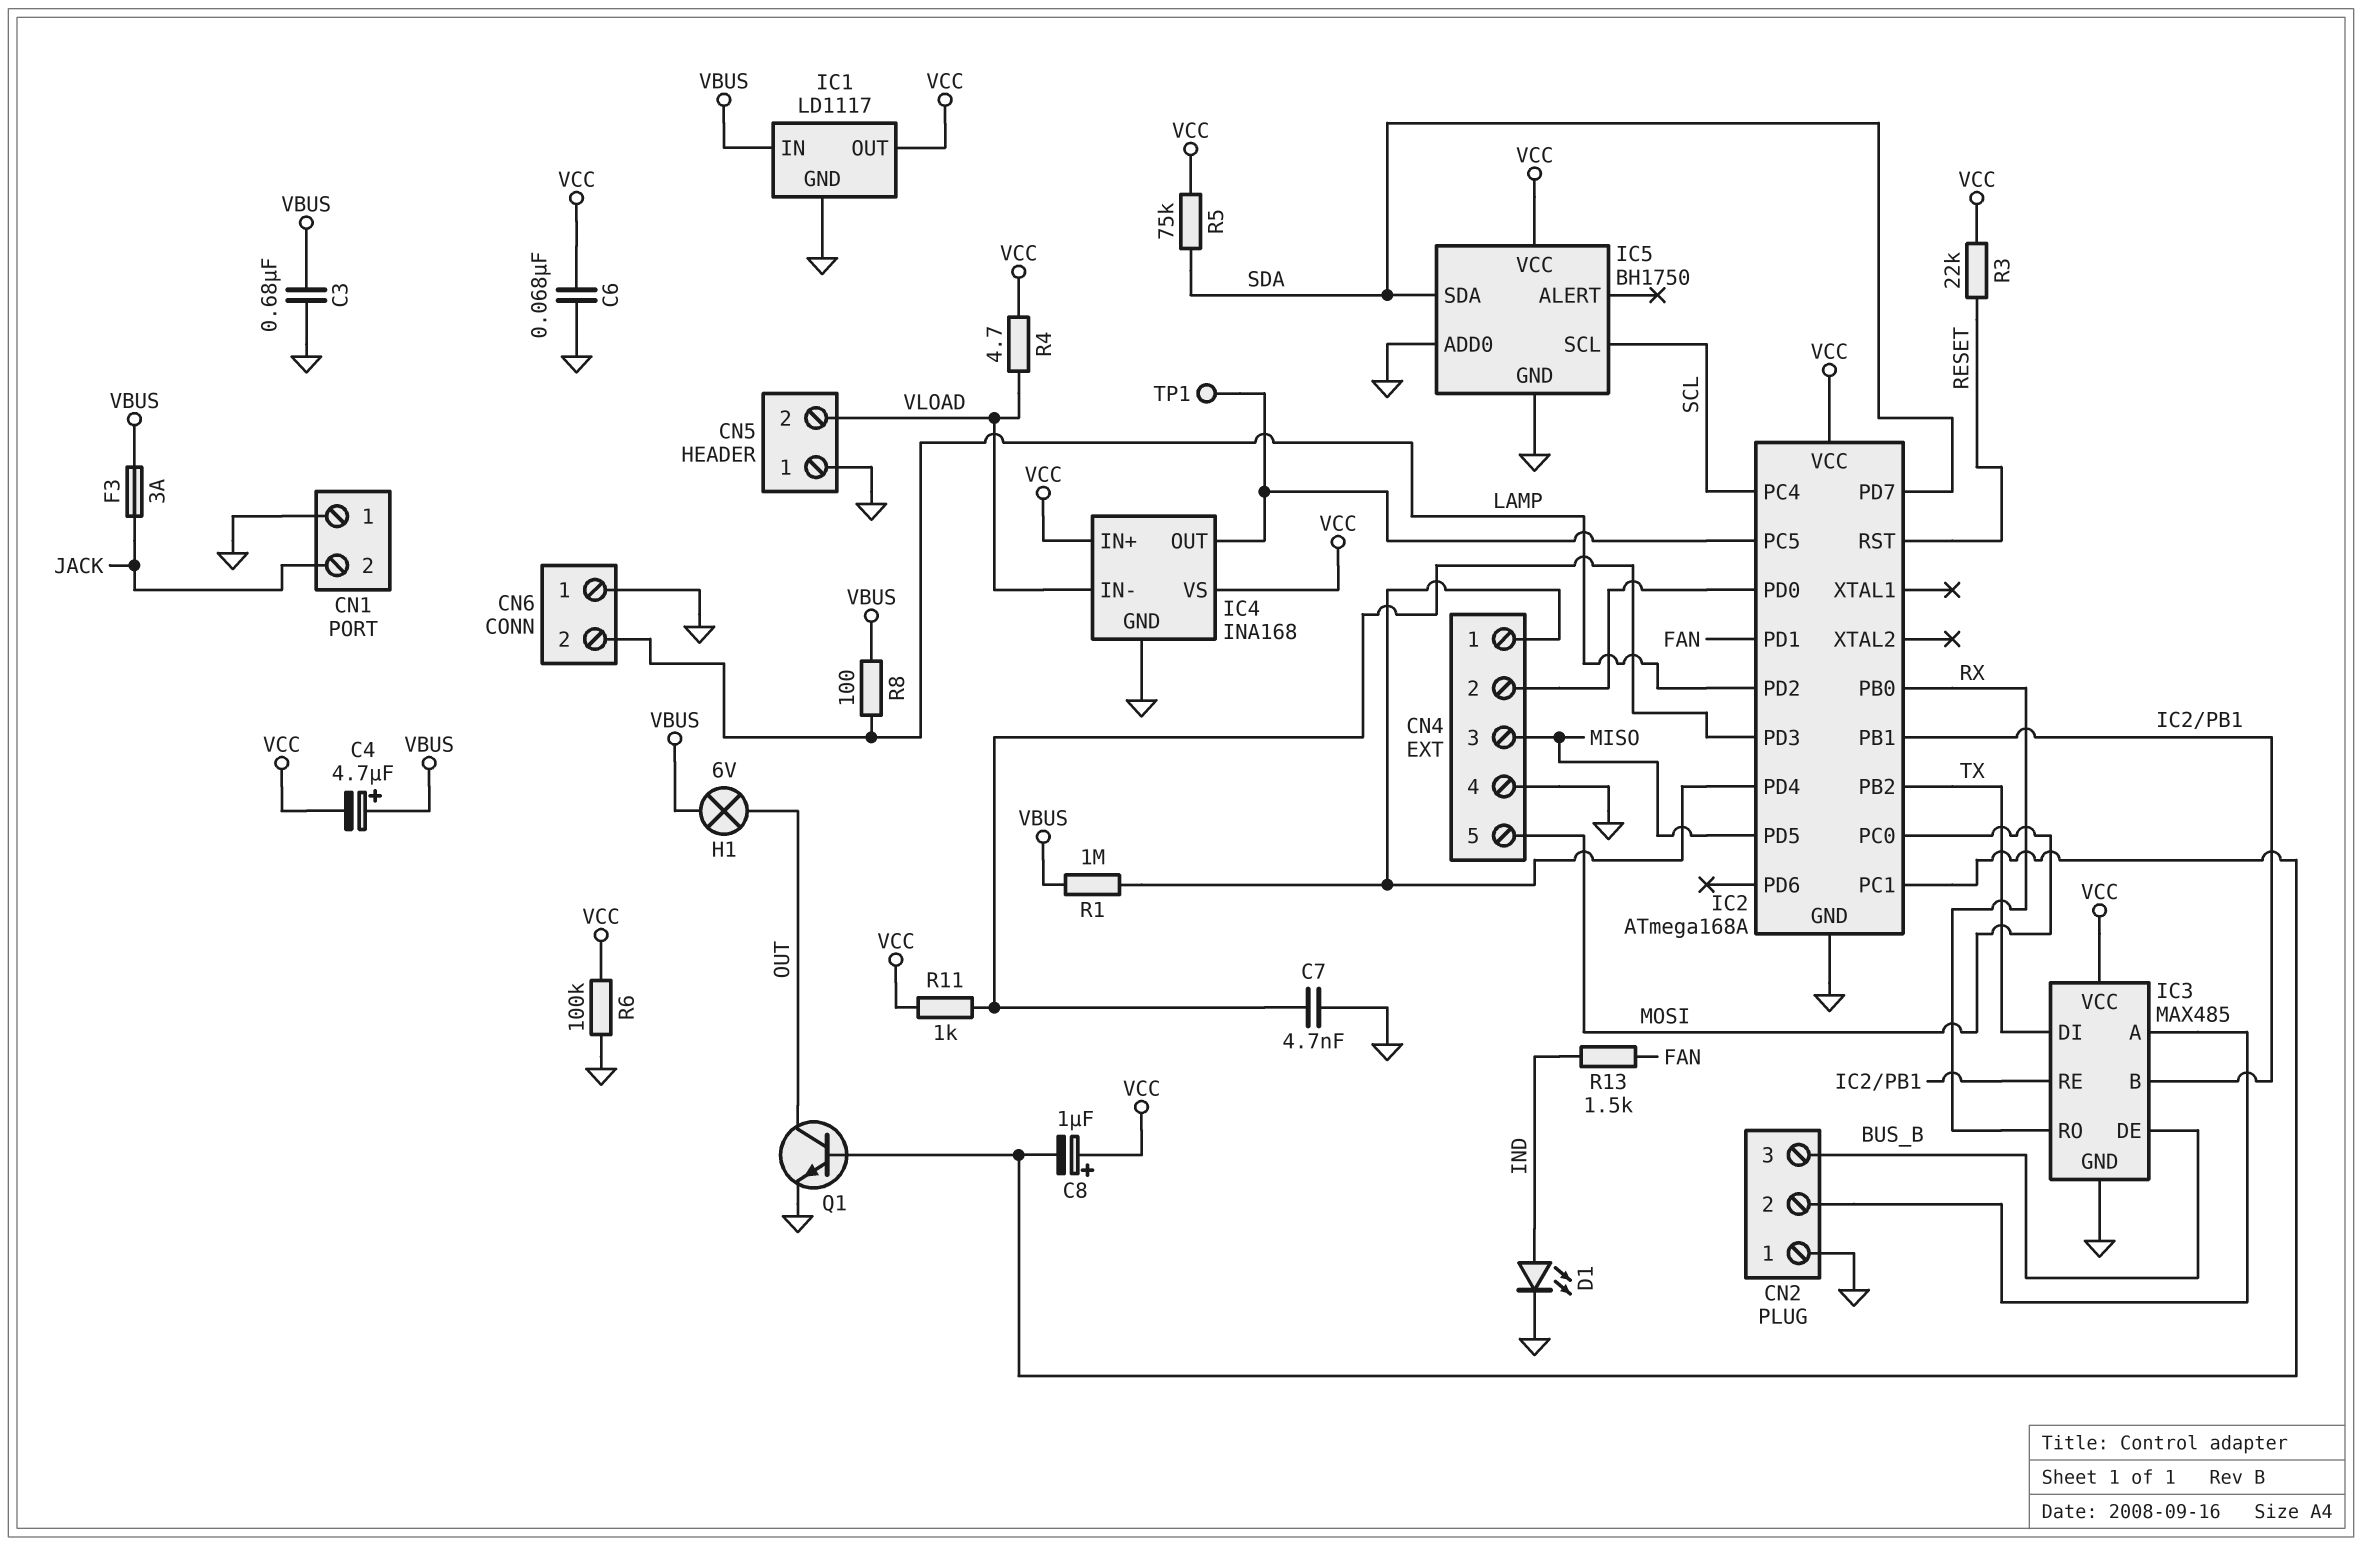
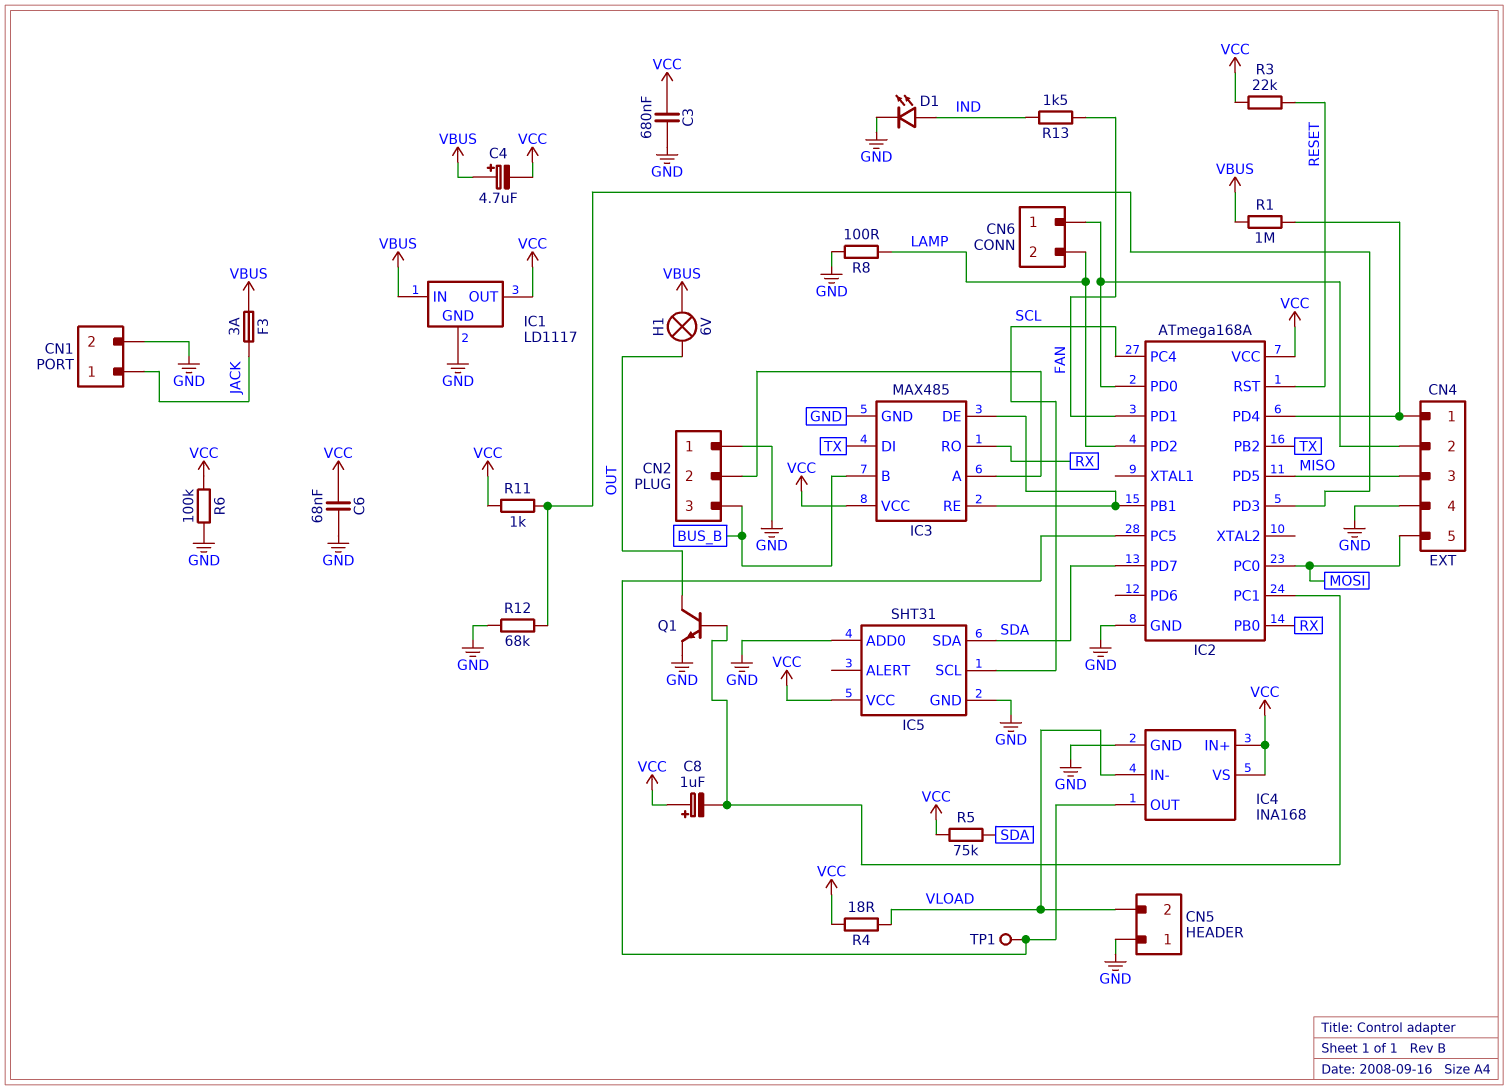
C3: 680nF (GND, VBUS) -> 680nF (GND, VCC)
C7: 4.7nF (GND, IC2/PD3) -> none
CN1 pin 1: GND -> JACK
CN1 pin 2: JACK -> GND
CN6 pin 1: GND -> CN4/2
IC3 pin B: IC2/PB1 -> BUS_B
IC3 pin DE: BUS_B -> IC2/PB1
IC5: BH1750 -> SHT31
R4: 4.7 (VCC, VLOAD) -> 18 (VCC, VLOAD)
R8: 100 (LAMP, VBUS) -> 100 (GND, LAMP)
R12: none -> 68k (GND, IC2/PD3)

